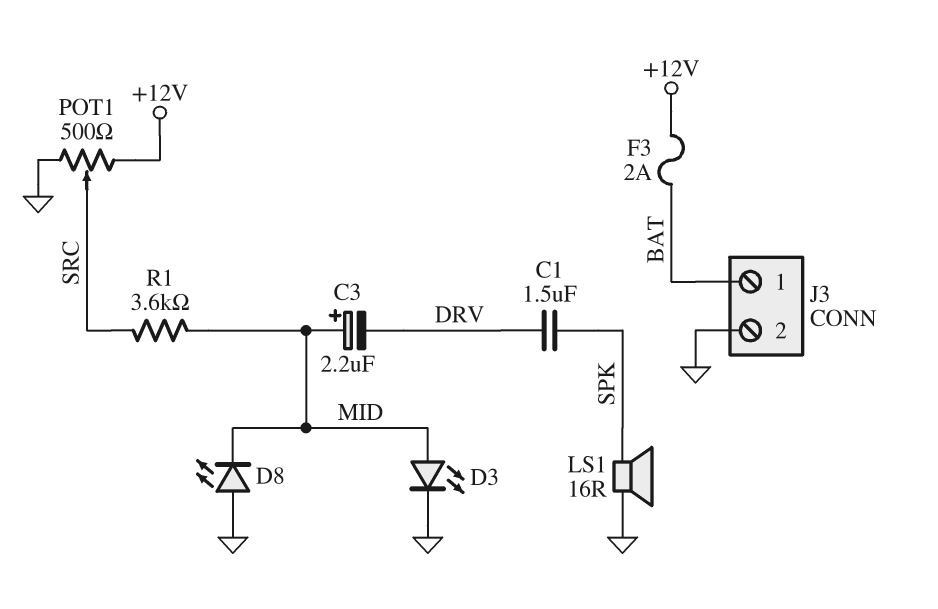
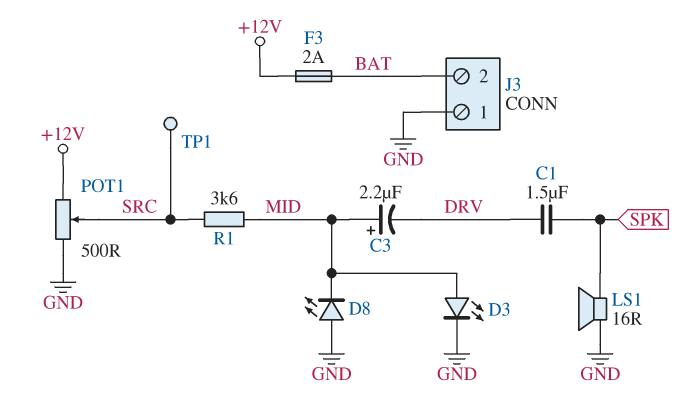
J3 pin 1: BAT -> GND
J3 pin 2: GND -> BAT
TP1: none -> test point (SRC)

